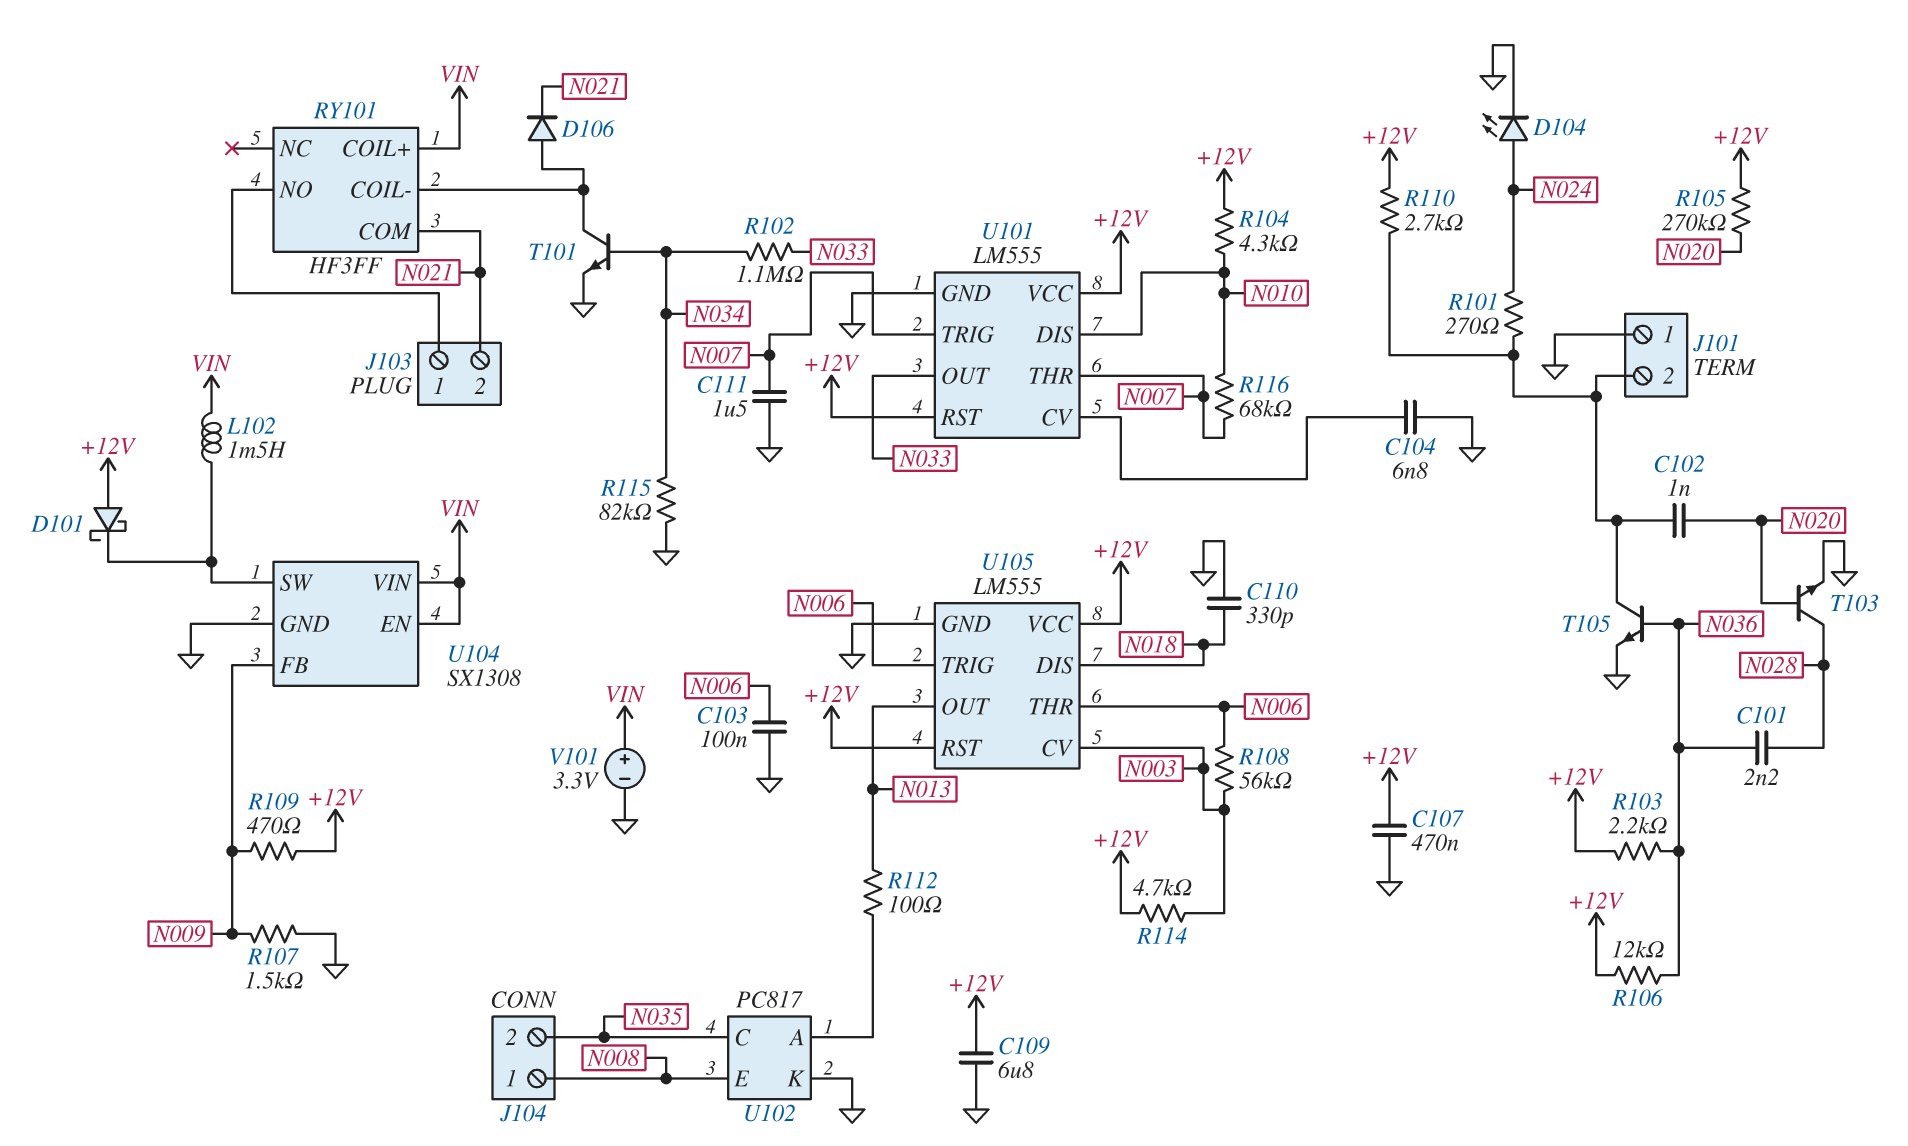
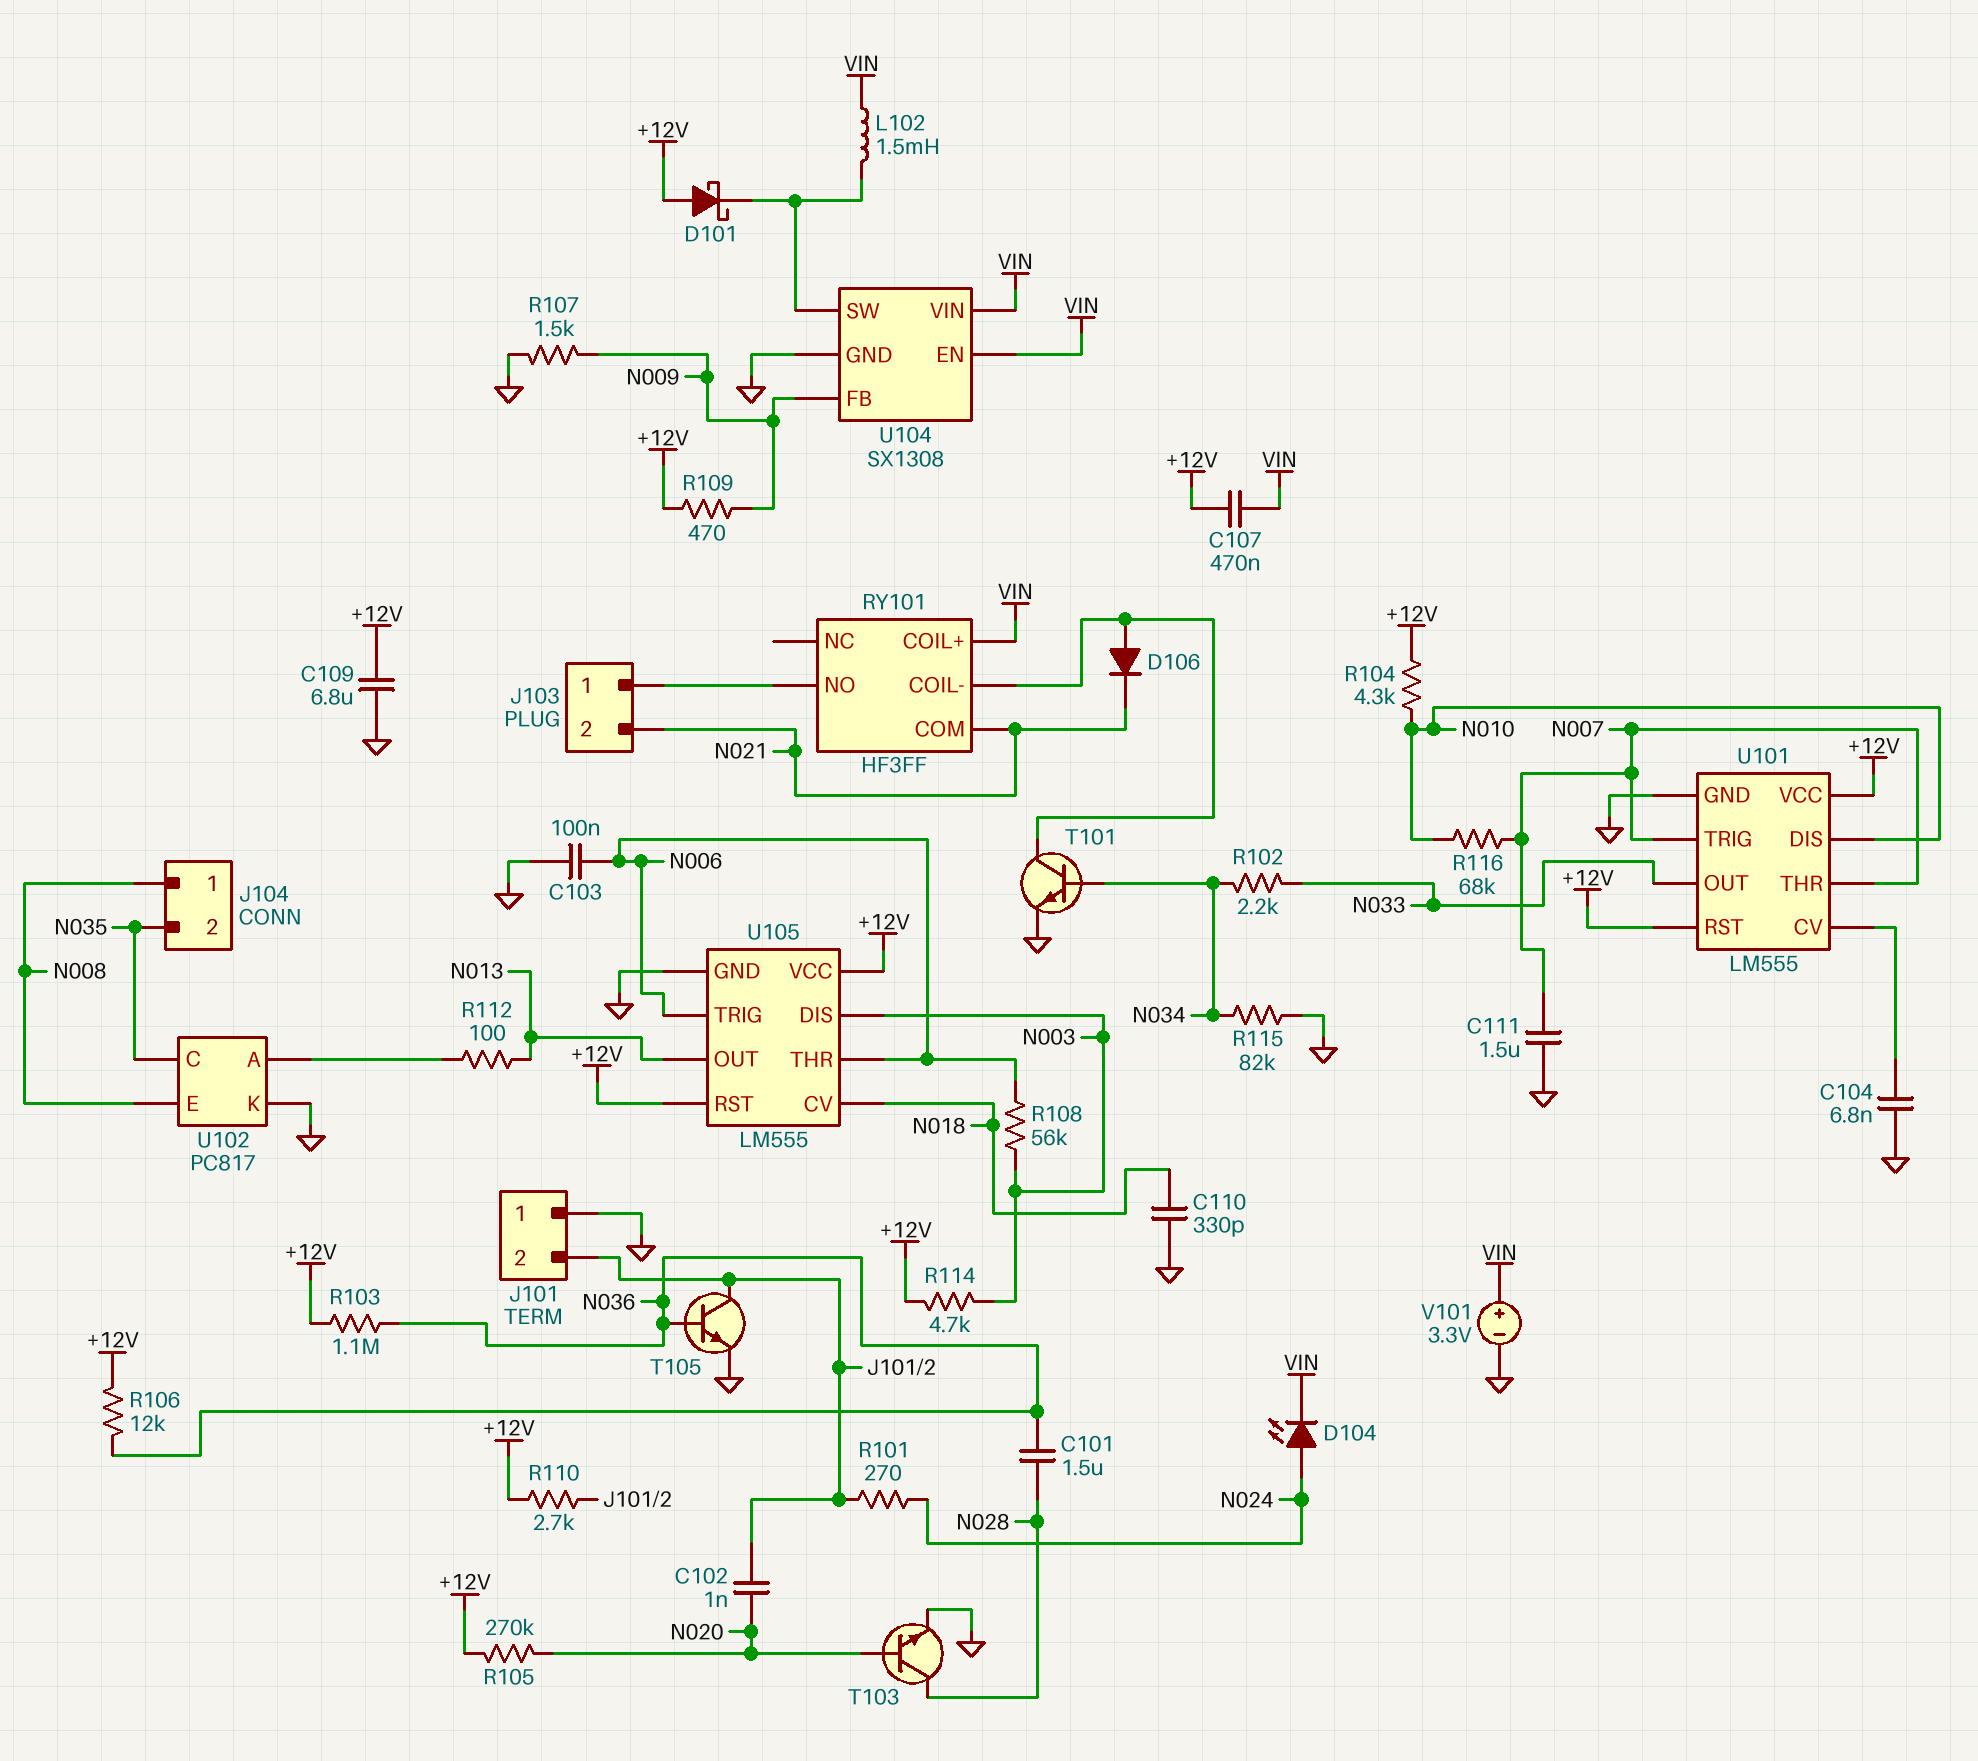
C101: 2.2nF (N028, N036) -> 1.5uF (N028, N036)
C107: 470nF (+12V, GND) -> 470nF (+12V, VIN)
D104: LED (A N024, K GND) -> LED (A N024, K VIN)
R102: 1.1M (N033, N034) -> 2.2k (N033, N034)
R103: 2.2k (+12V, N036) -> 1.1M (+12V, N036)
U105 pin CV: N003 -> N018
U105 pin DIS: N018 -> N003

